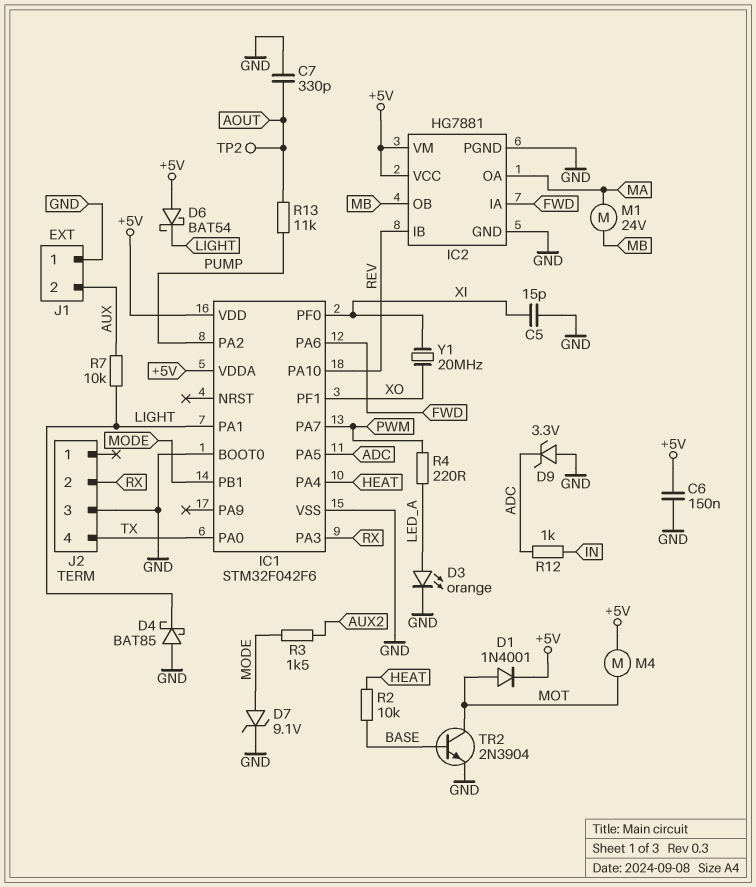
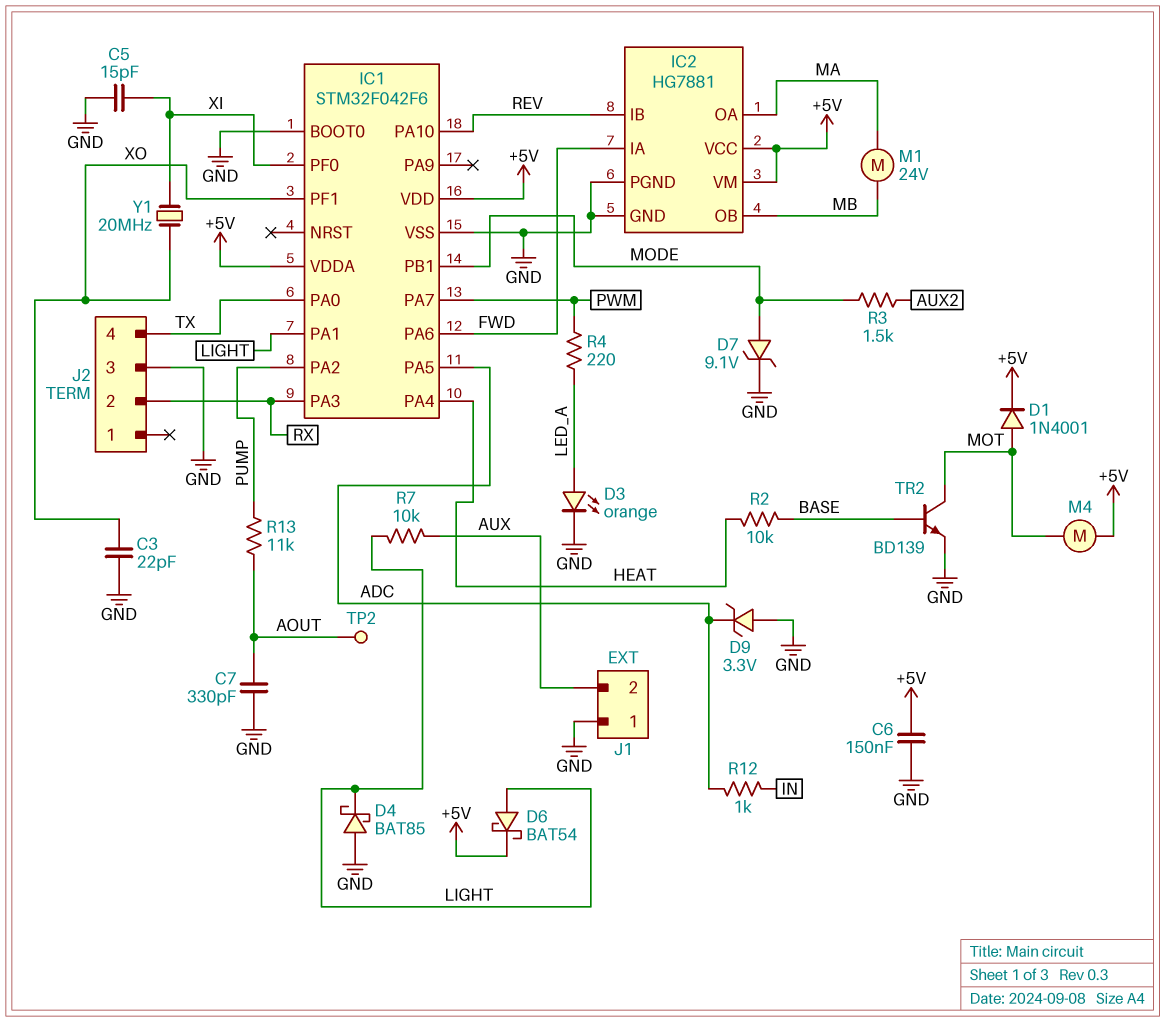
C3: none -> 22pF (GND, XO)
D6: schottky BAT54 (A +5V, K LIGHT) -> schottky BAT54 (A LIGHT, K +5V)
TR2: NPN 2N3904 (B BASE, C MOT, E GND) -> NPN BD139 (B BASE, C MOT, E GND)

